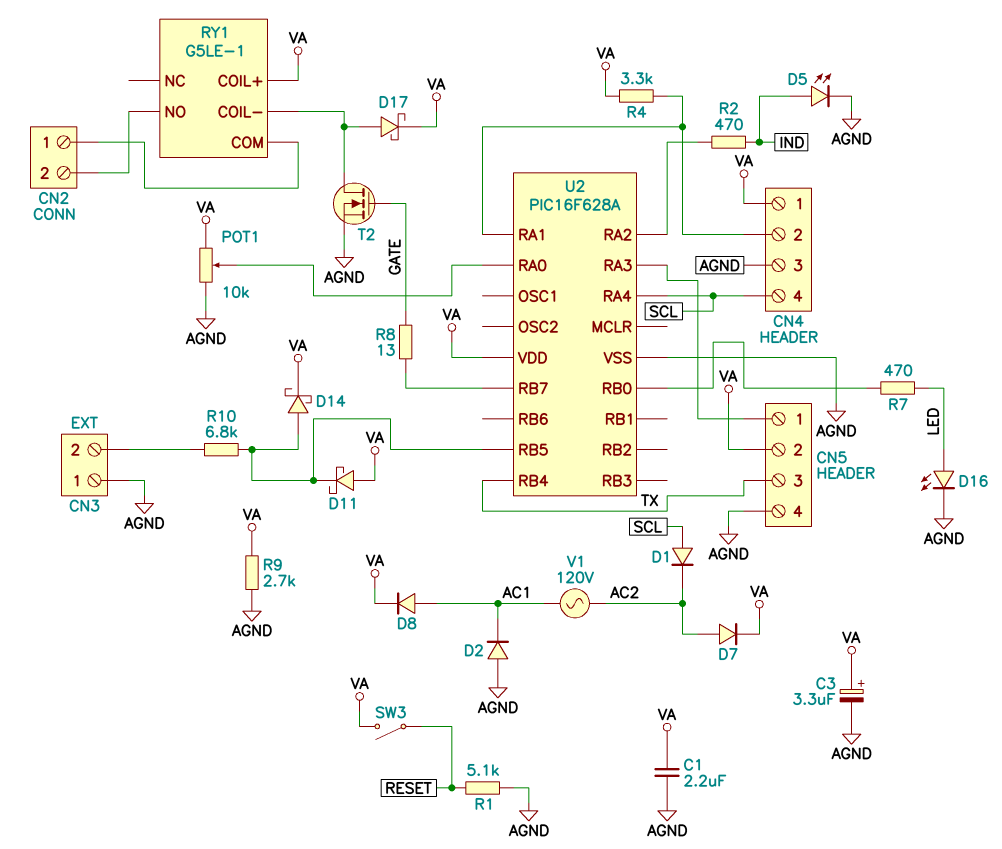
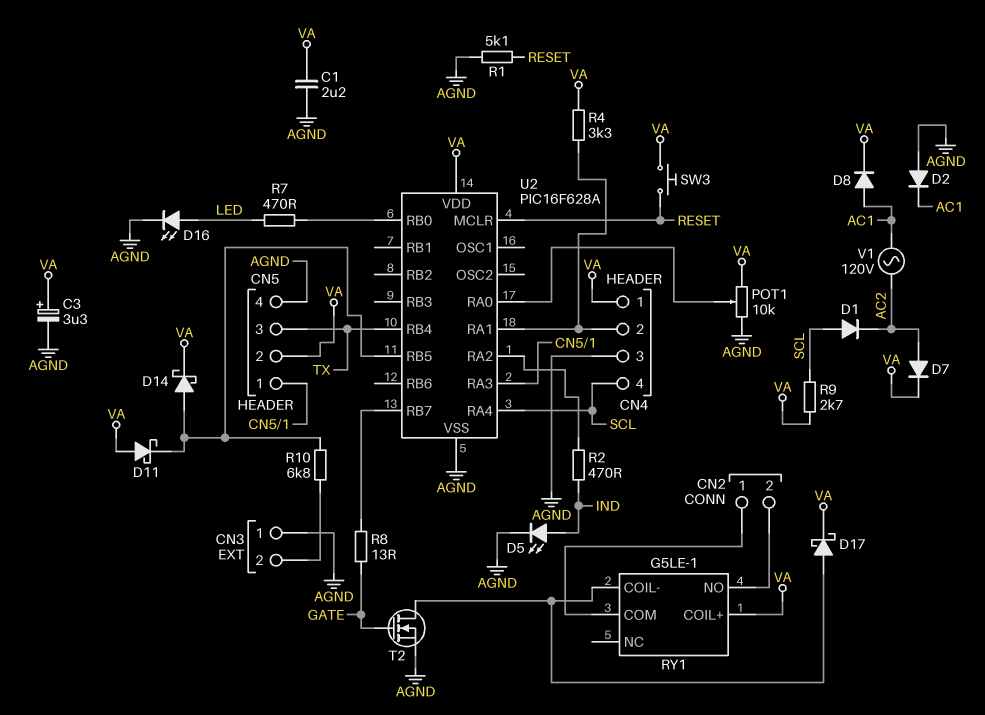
R9: 2.7k (AGND, VA) -> 2.7k (SCL, VA)
SW3: switch (RESET, VA) -> button (RESET, VA)
U2 pin MCLR: none -> RESET

